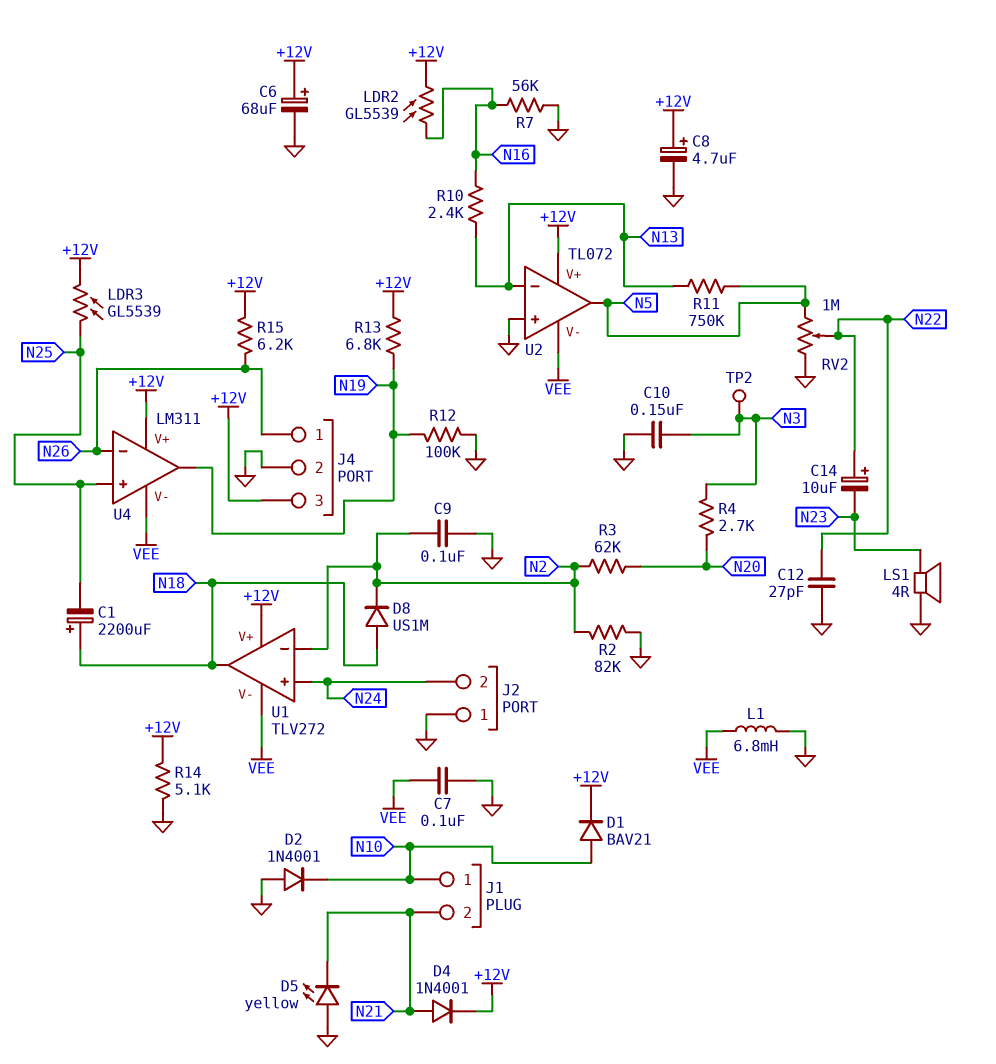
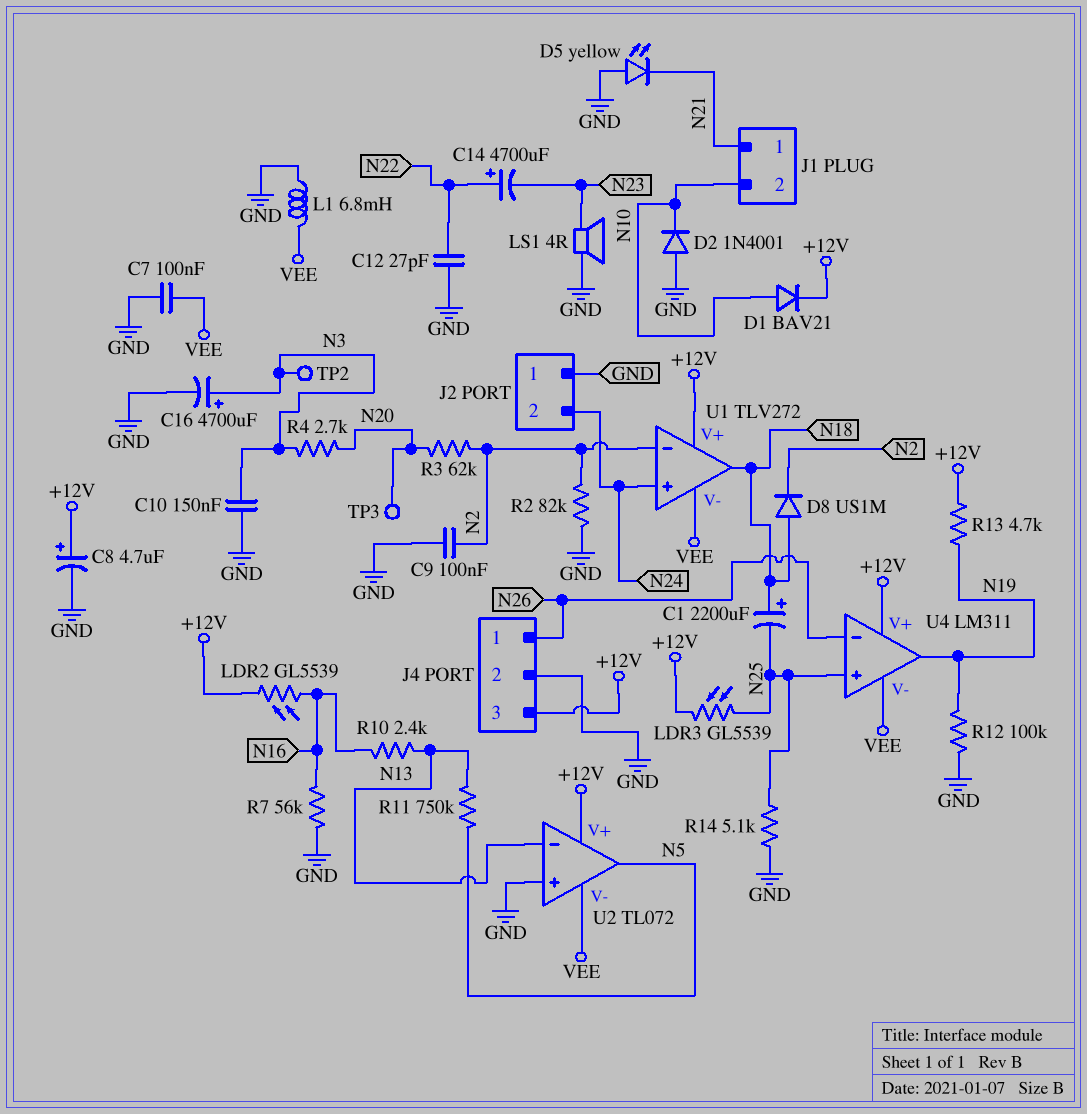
C6: 68uF (plus +12V, minus GND) -> none
C14: 10uF (plus N22, minus N23) -> 4700uF (plus N22, minus N23)
C16: none -> 4700uF (plus N3, minus GND)
D4: diode 1N4001 (A N21, K +12V) -> none
J1 pin 1: N10 -> N21
J1 pin 2: N21 -> N10
R13: 6.8k (+12V, N19) -> 4.7k (+12V, N19)
R14: 5.1k (+12V, GND) -> 5.1k (GND, N25)
R15: 6.2k (+12V, N26) -> none
RV2: 1M (GND, N5, wiper N22) -> none
TP3: none -> test point (N20)

